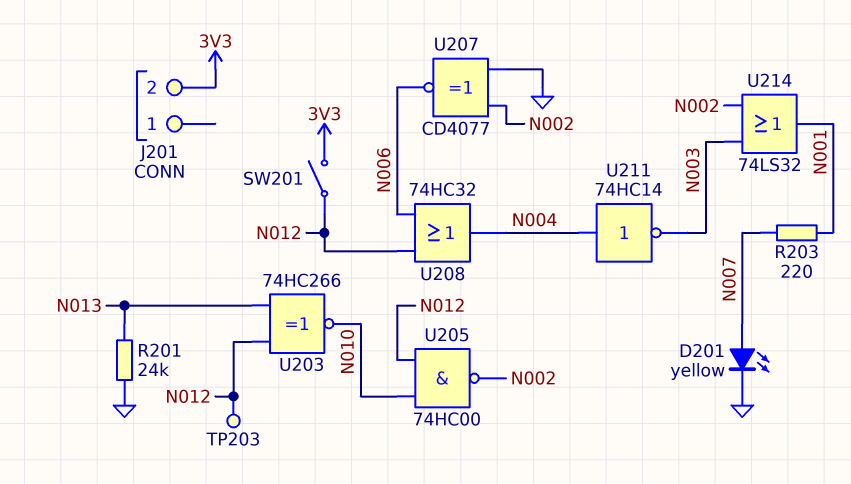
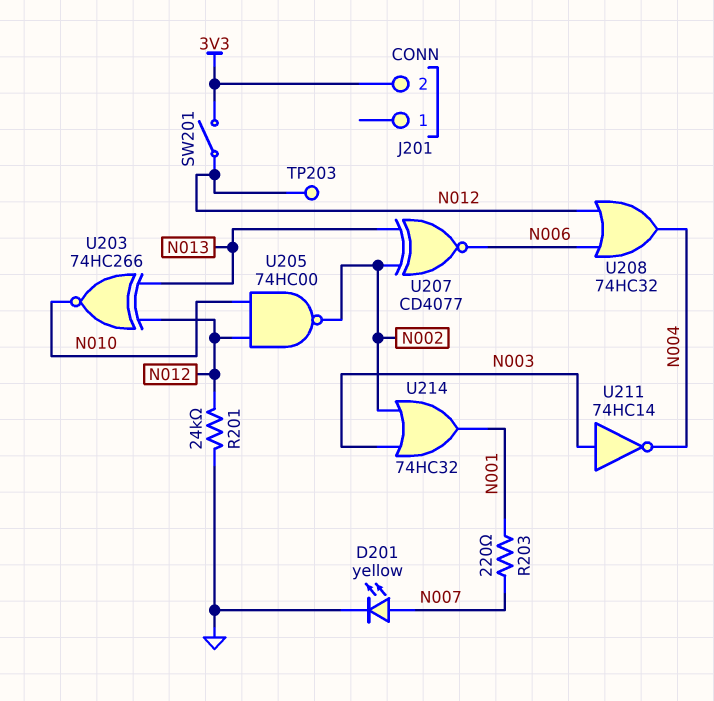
R201: 24k (GND, N013) -> 24k (GND, N012)
U207: XNOR CD4077 (in GND, in N002, out N006) -> XNOR CD4077 (in N002, in N013, out N006)
U211: NOT 74HC14 (in N004, out N003) -> NOT 74HC14 (in N003, out N004)
U214: OR 74LS32 (in N002, in N003, out N001) -> OR 74HC32 (in N002, in N003, out N001)

